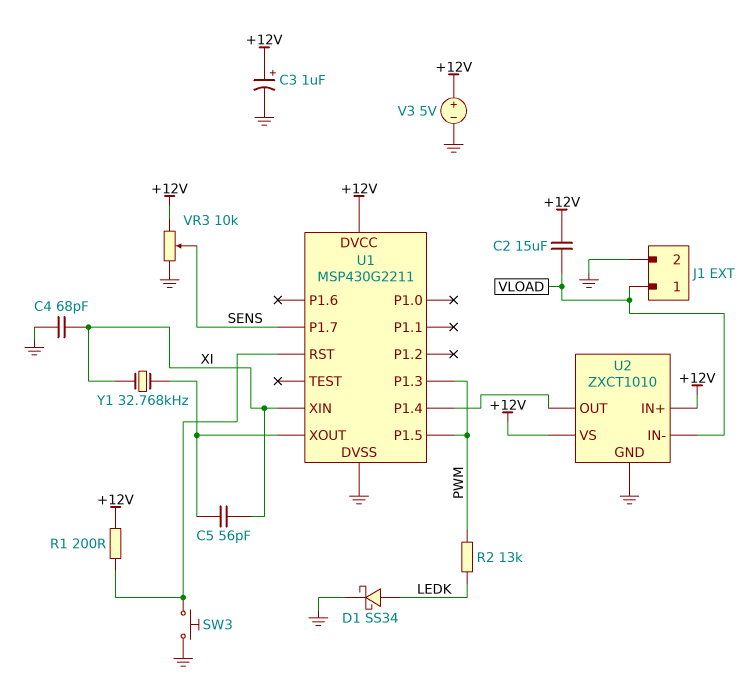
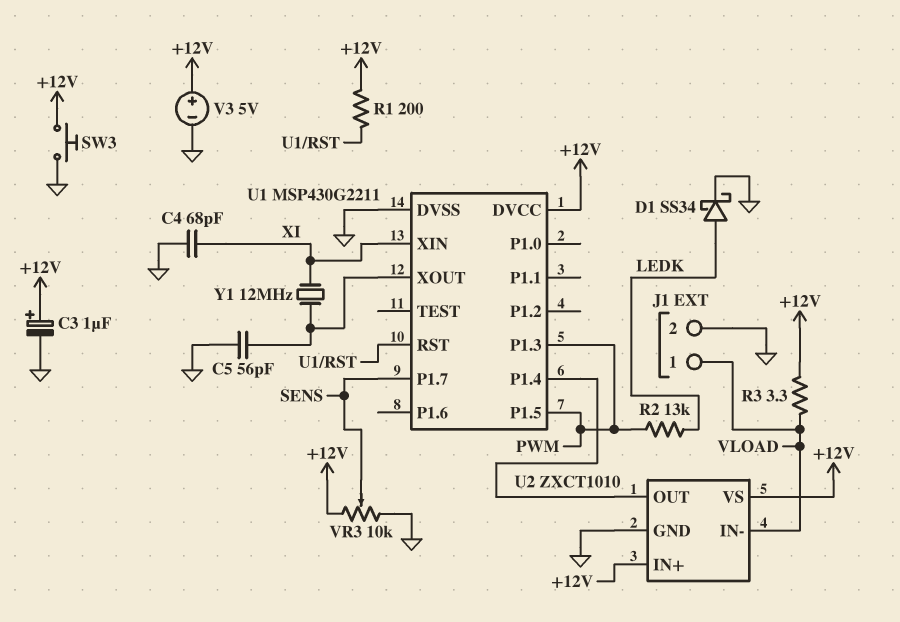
C2: 15uF (+12V, VLOAD) -> none
C5: 56pF (U1/XOUT, XI) -> 56pF (GND, U1/XOUT)
R3: none -> 3.3 (+12V, VLOAD)
SW3: button (GND, U1/RST) -> button (+12V, GND)
Y1: 32.768kHz (U1/XOUT, XI) -> 12MHz (U1/XOUT, XI)

